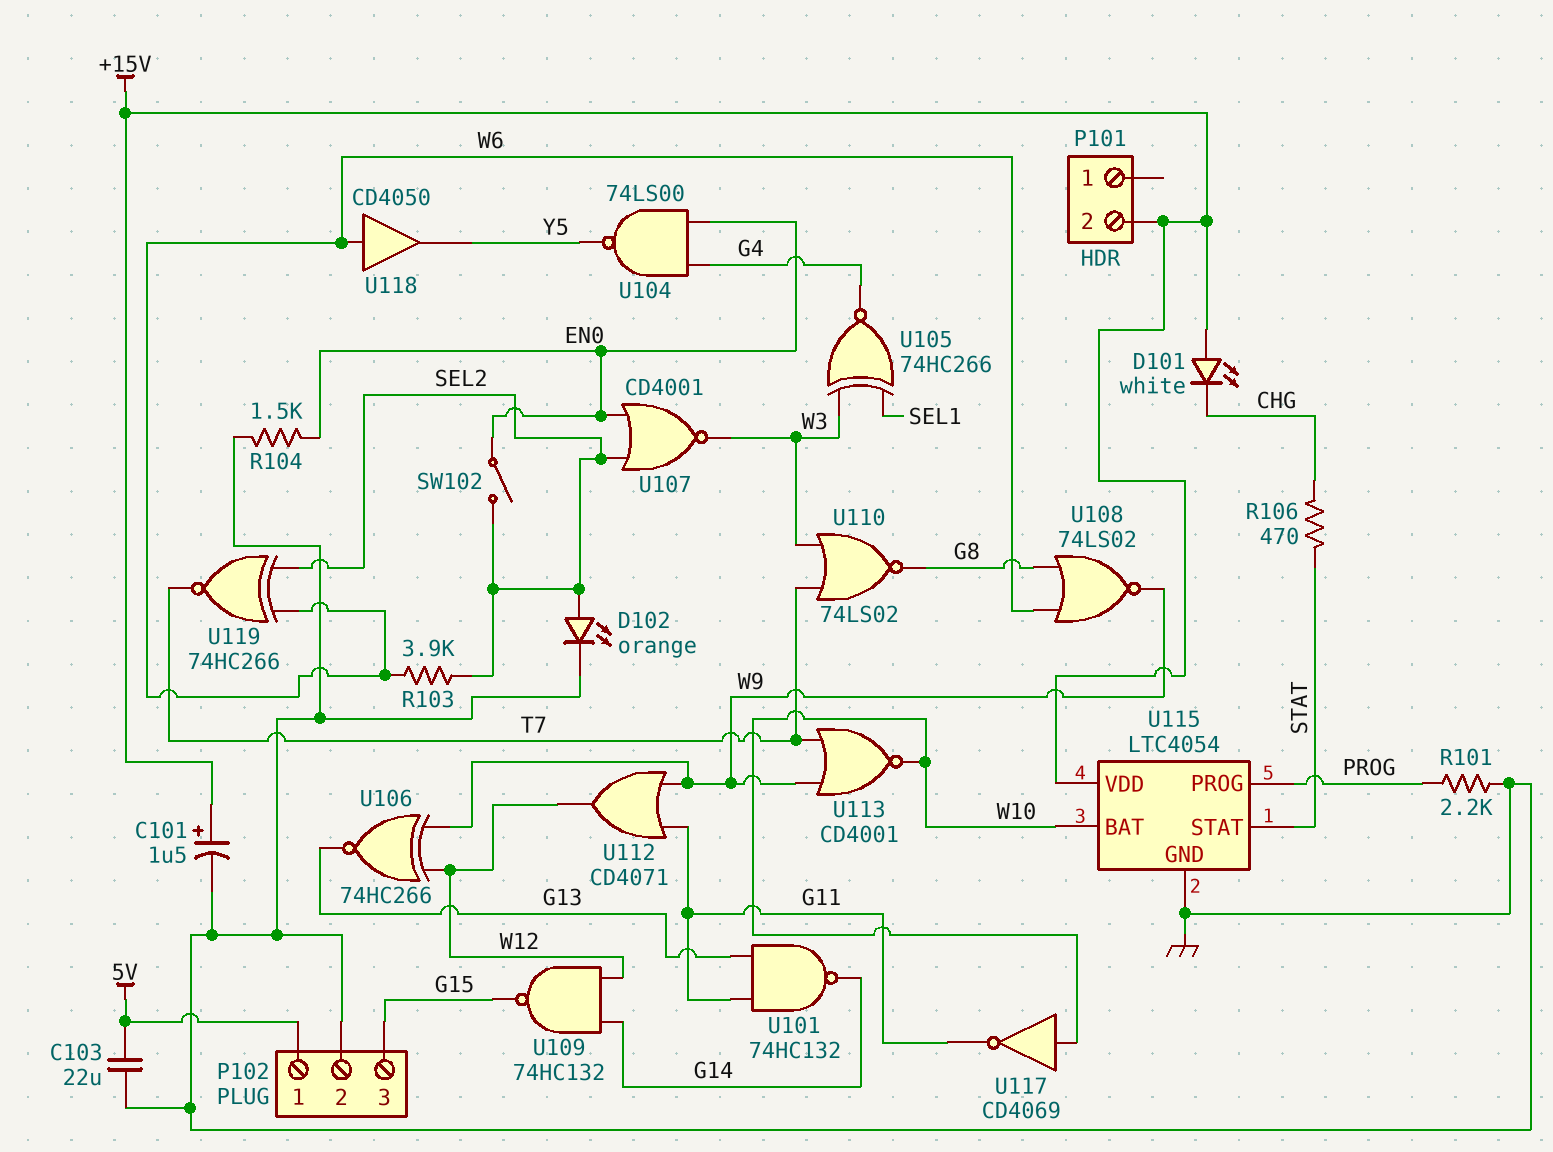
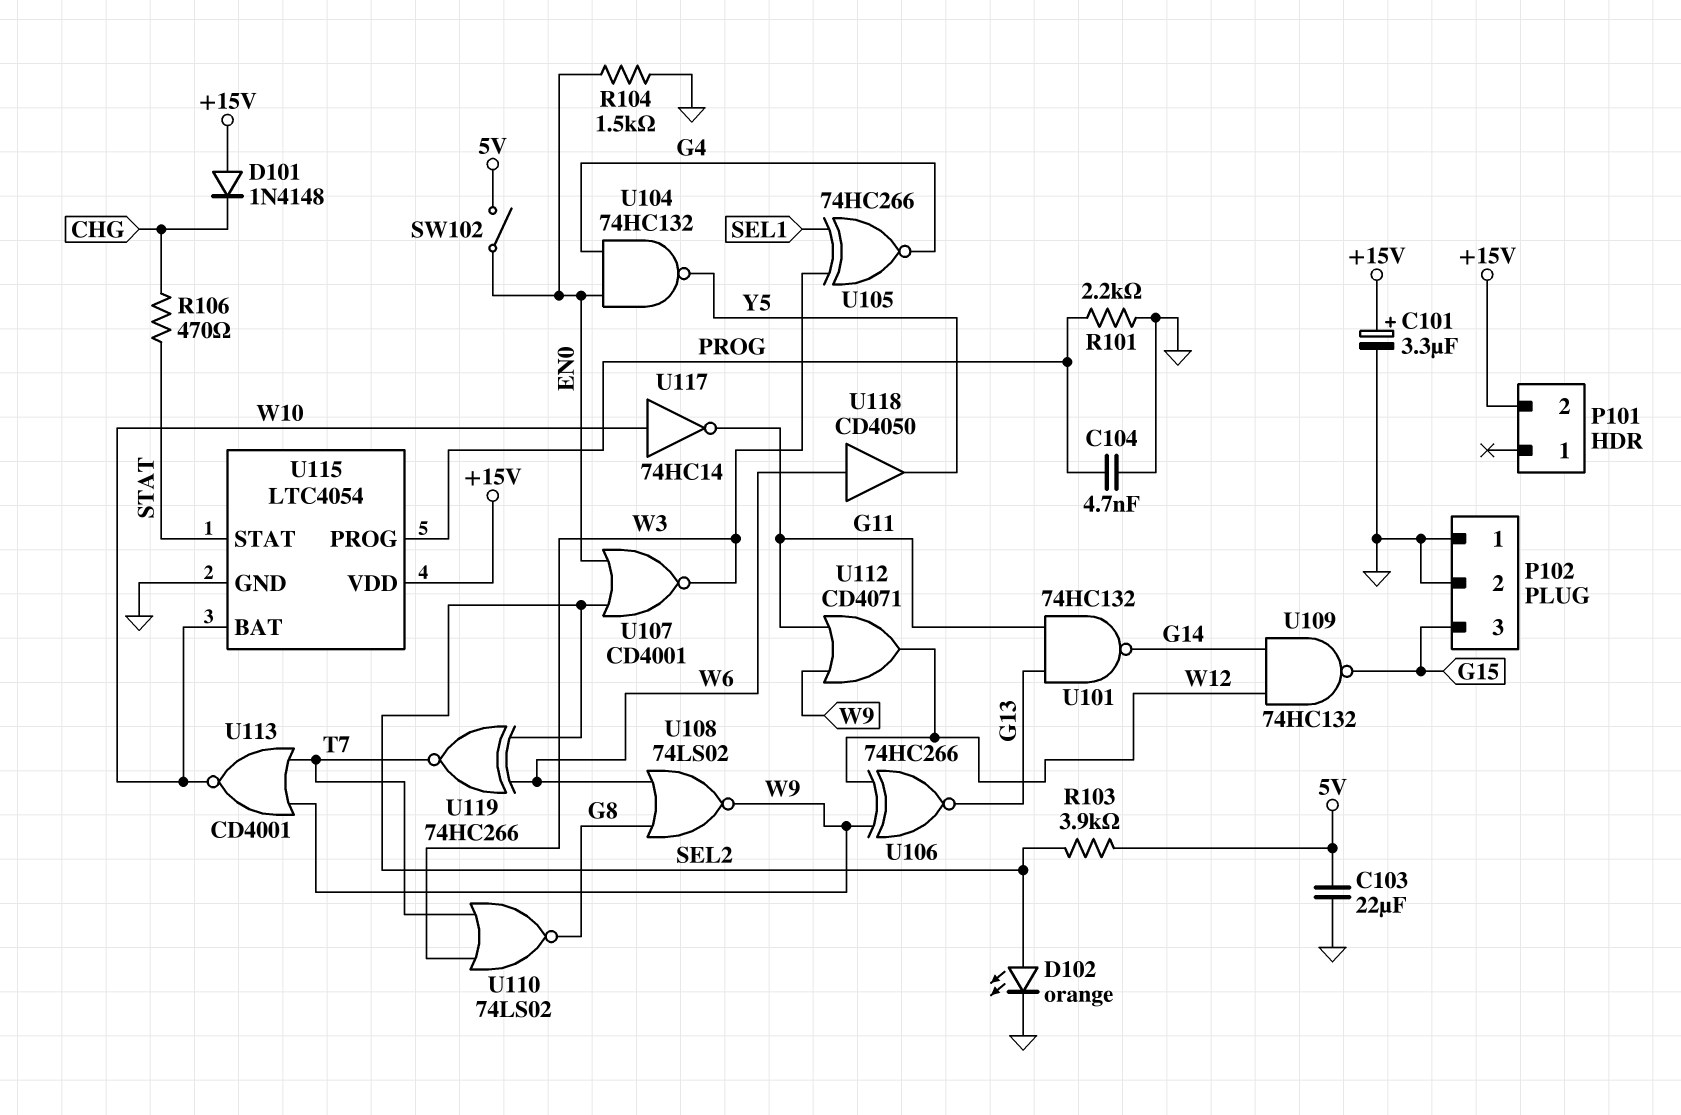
C101: 1.5uF (plus +15V, minus GND) -> 3.3uF (plus +15V, minus GND)
C104: none -> 4.7nF (GND, PROG)
D101: LED white (A +15V, K CHG) -> diode 1N4148 (A +15V, K CHG)
P102 pin 1: 5V -> GND
R103: 3.9k (SEL2, W6) -> 3.9k (5V, SEL2)
SW102: switch (EN0, SEL2) -> switch (5V, EN0)
U104: NAND 74LS00 (in EN0, in G4, out Y5) -> NAND 74HC132 (in EN0, in G4, out Y5)
U117: NOT CD4069 (in W10, out G11) -> NOT 74HC14 (in W10, out G11)

